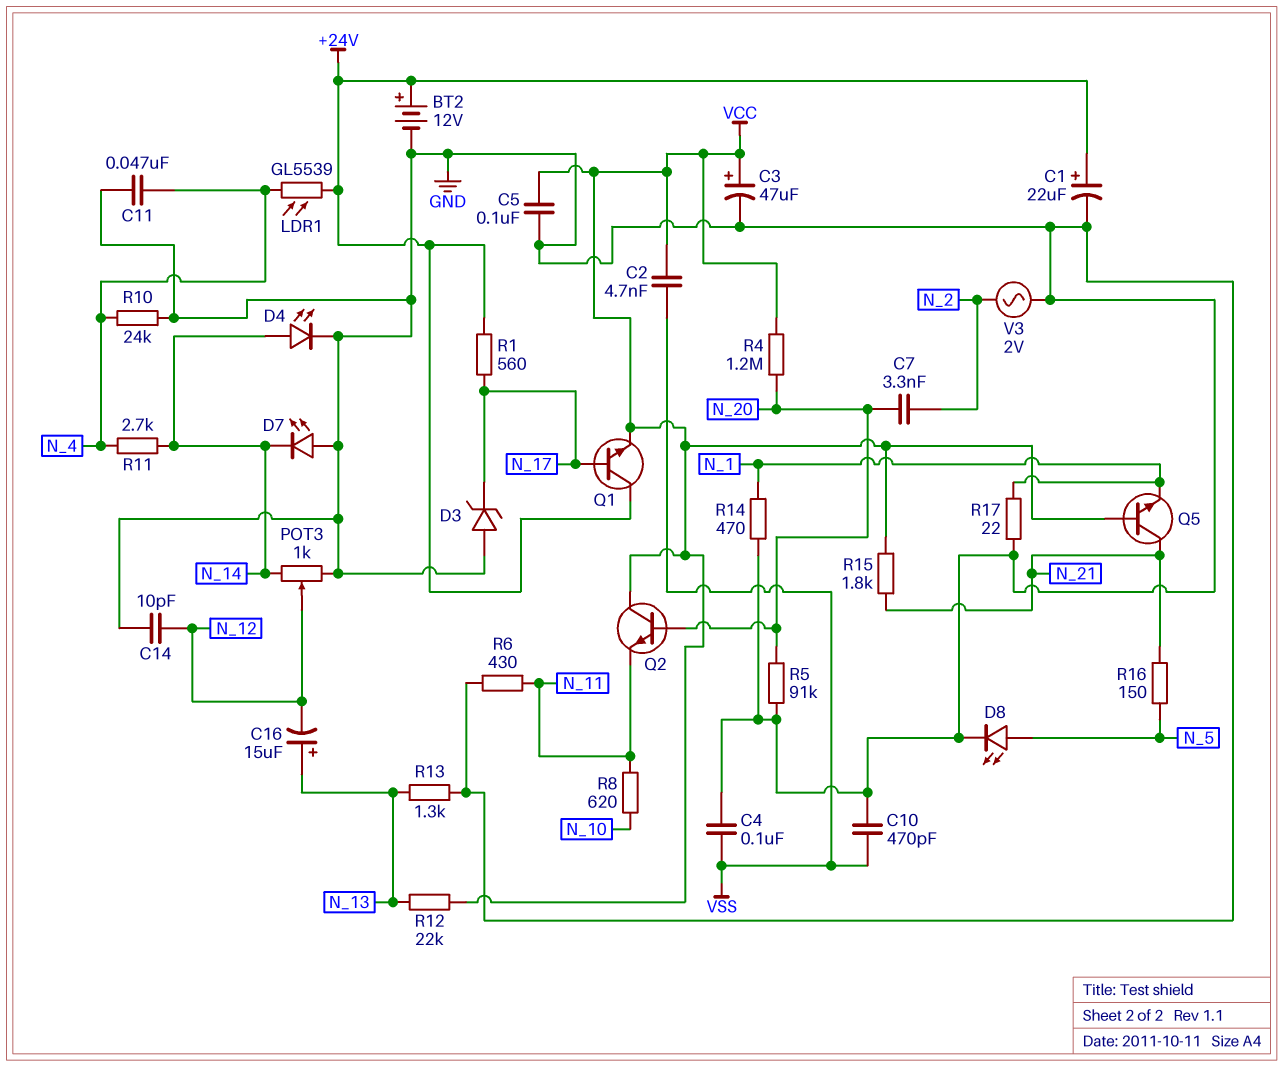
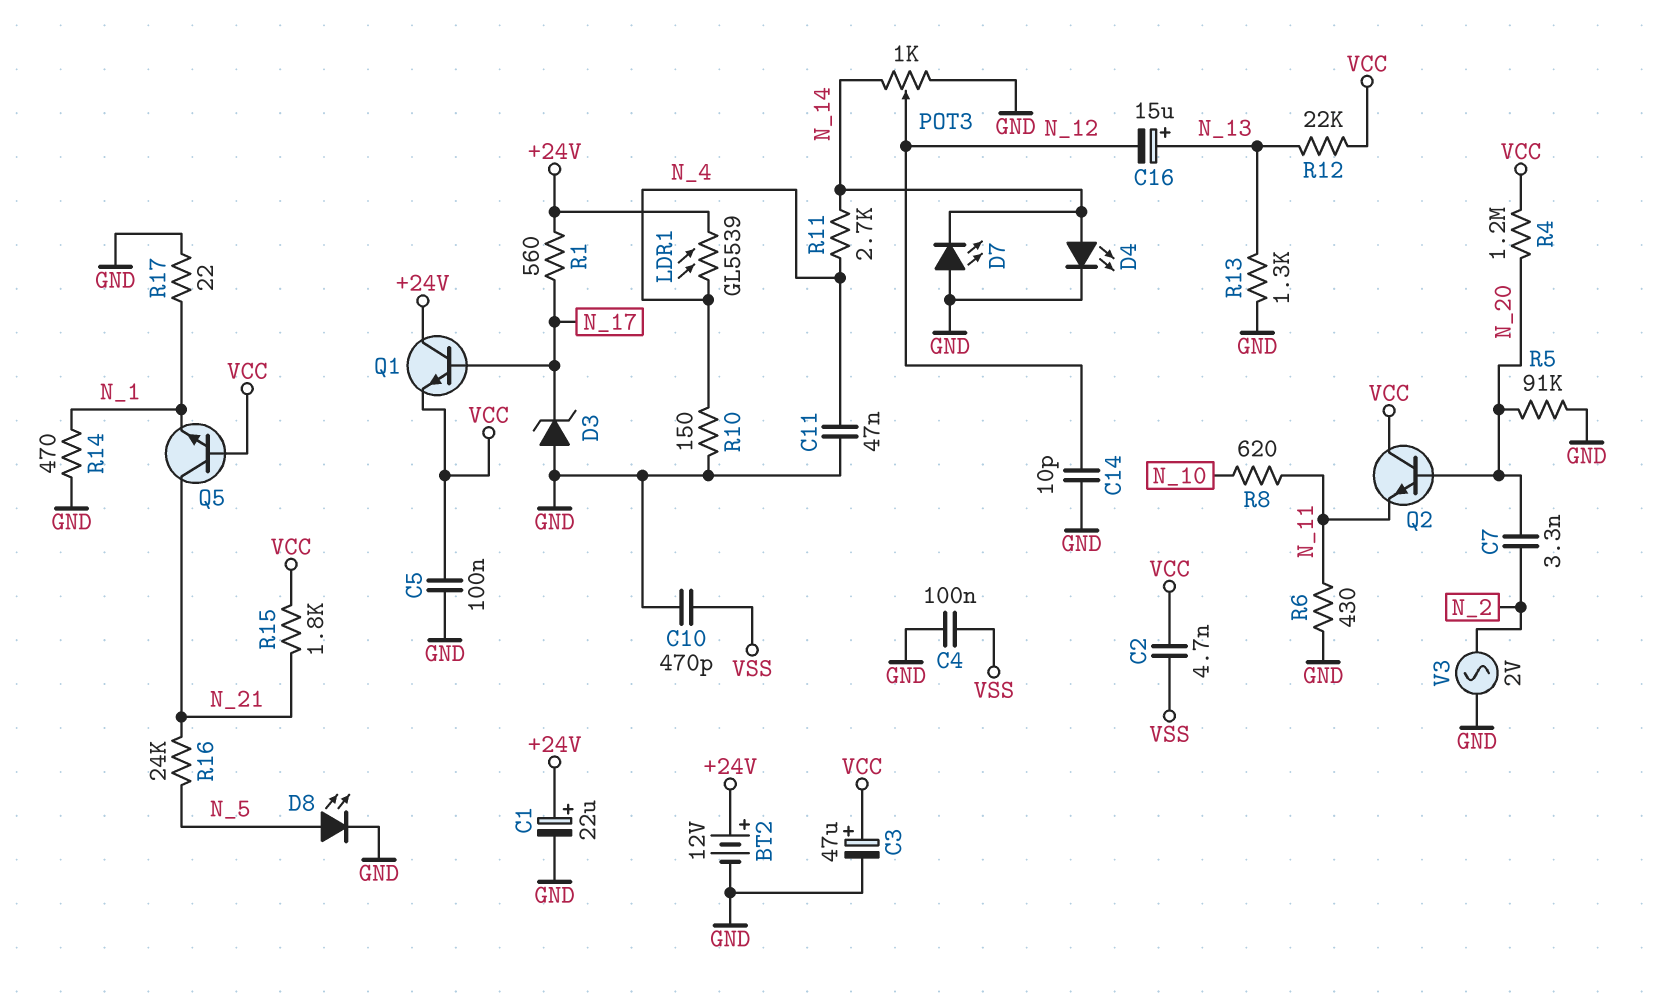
R10: 24k (GND, N_4) -> 150 (GND, N_4)
R16: 150 (N_5, N_21) -> 24k (N_5, N_21)

